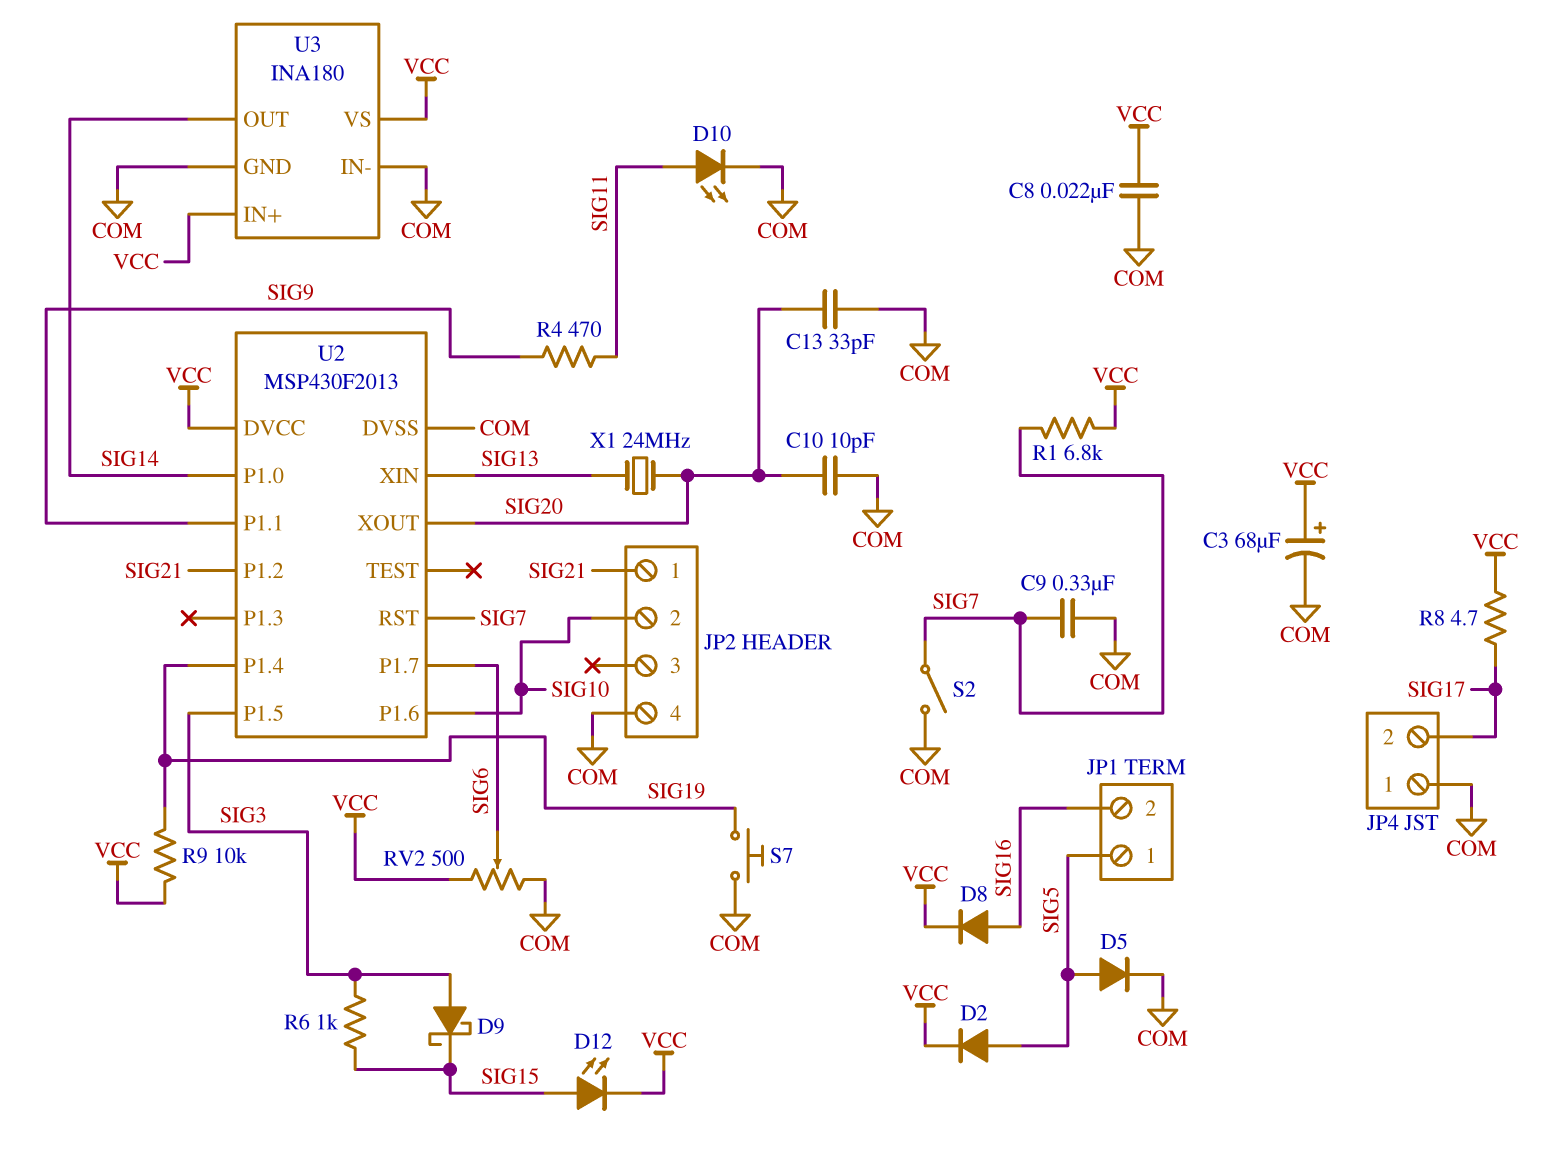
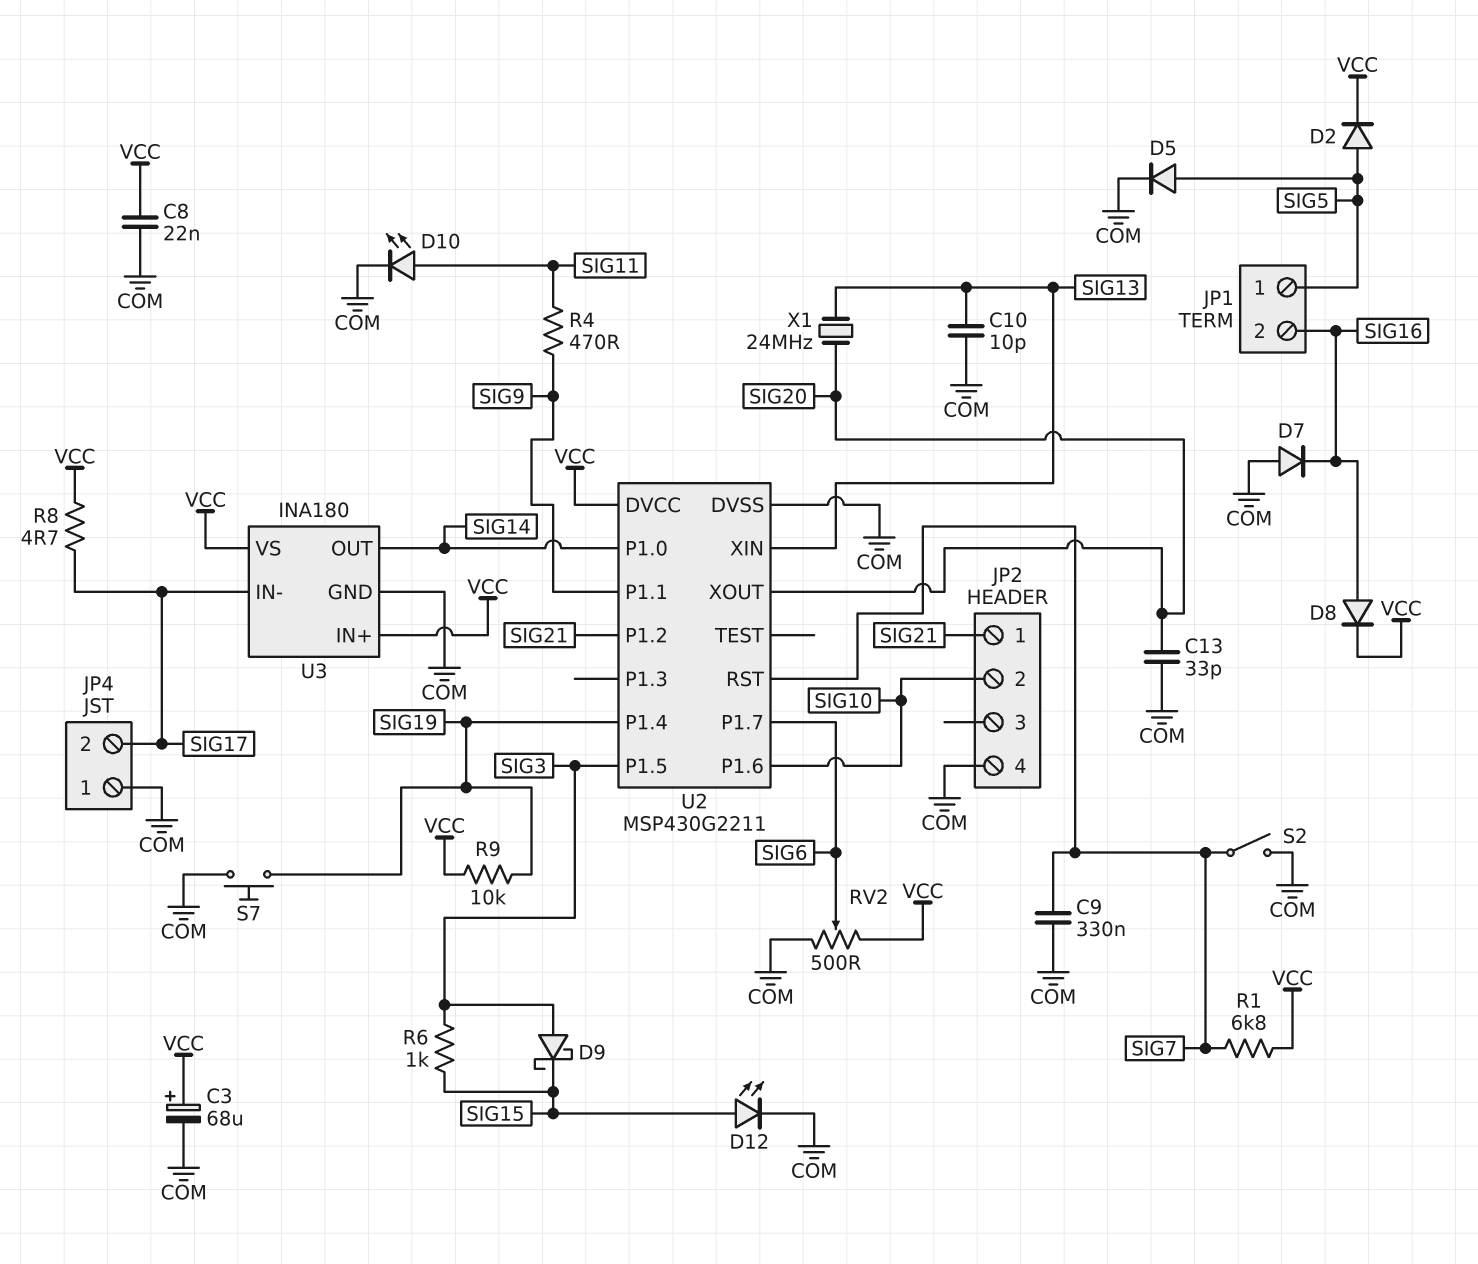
C10: 10pF (COM, SIG20) -> 10pF (COM, SIG13)
D7: none -> diode (A COM, K SIG16)
D12: LED (A SIG15, K VCC) -> LED (A SIG15, K COM)
U2: MSP430F2013 -> MSP430G2211
U3 pin IN-: COM -> SIG17

